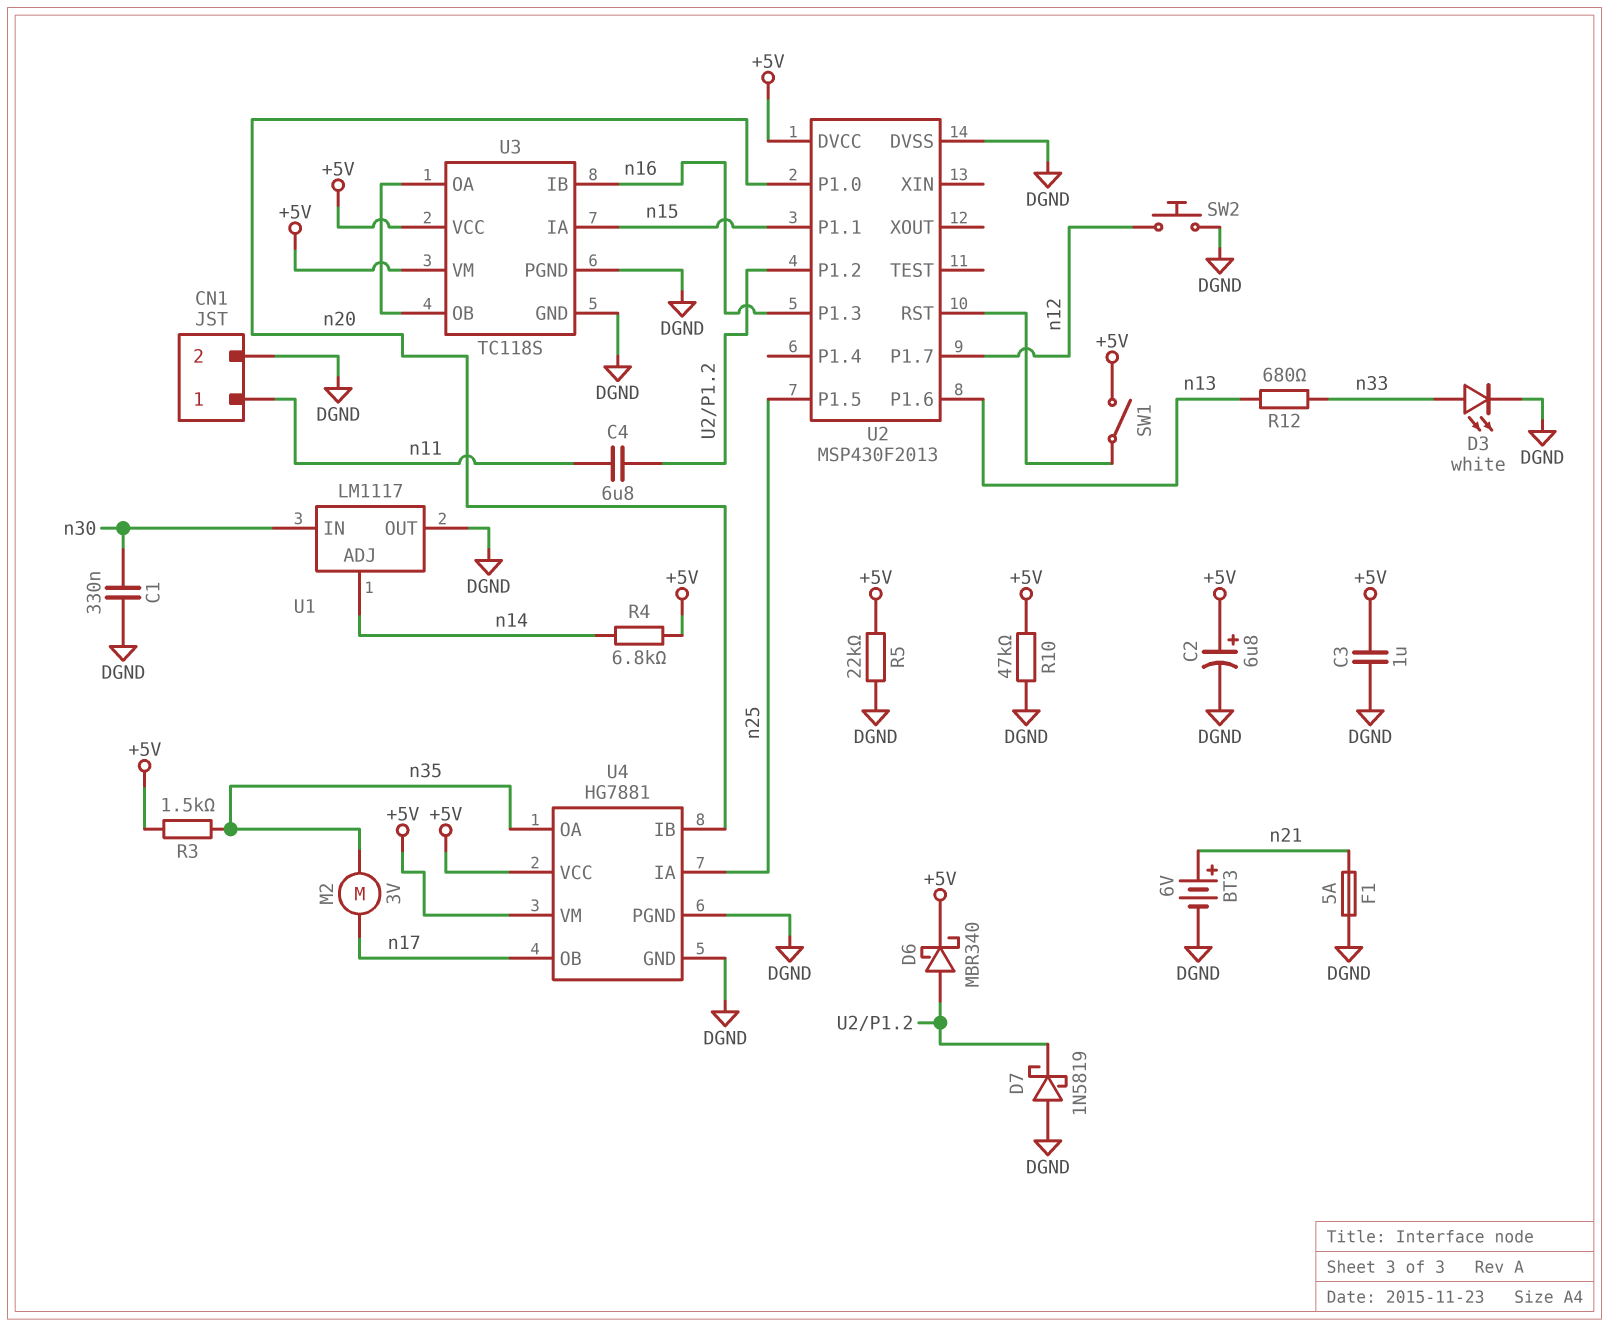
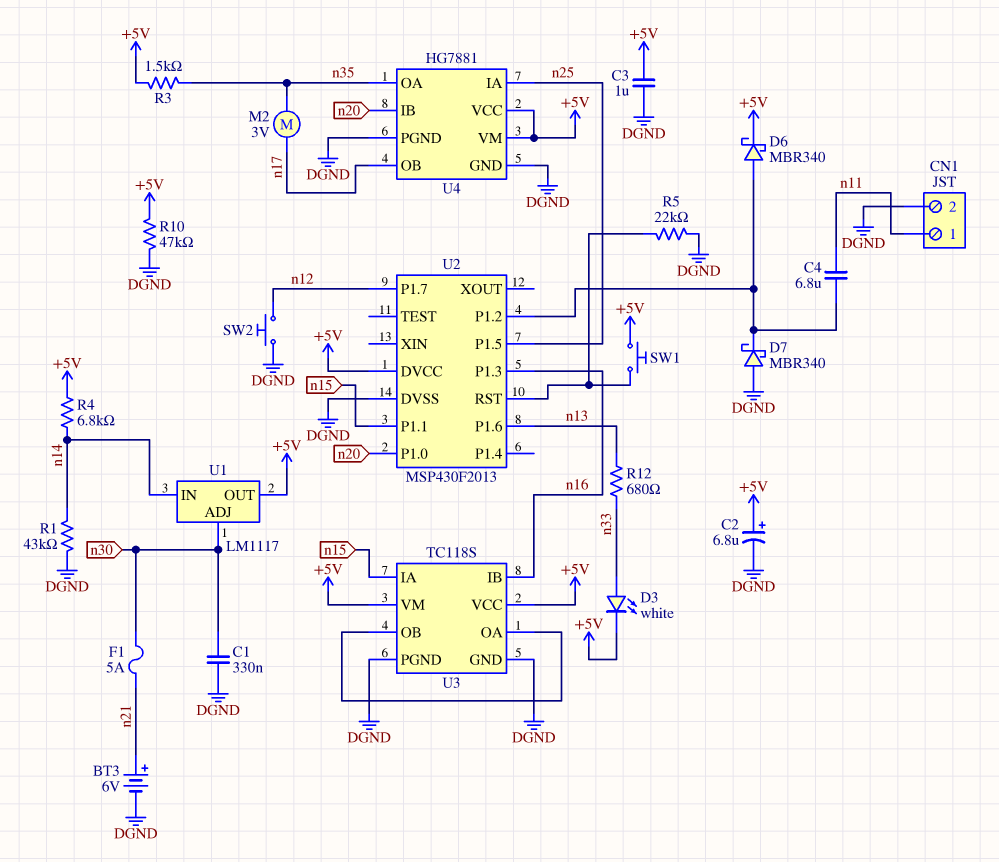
D3: LED white (A n33, K DGND) -> LED white (A n33, K +5V)
D7: schottky 1N5819 (A DGND, K U2/P1.2) -> schottky MBR340 (A DGND, K U2/P1.2)
F1: 5A (DGND, n21) -> 5A (n21, n30)
R1: none -> 43k (DGND, n14)
R5: 22k (+5V, DGND) -> 22k (DGND, U2/RST)
SW1: switch (+5V, U2/RST) -> button (+5V, U2/RST)
U1 pin ADJ: n14 -> n30
U1 pin IN: n30 -> n14
U1 pin OUT: DGND -> +5V

